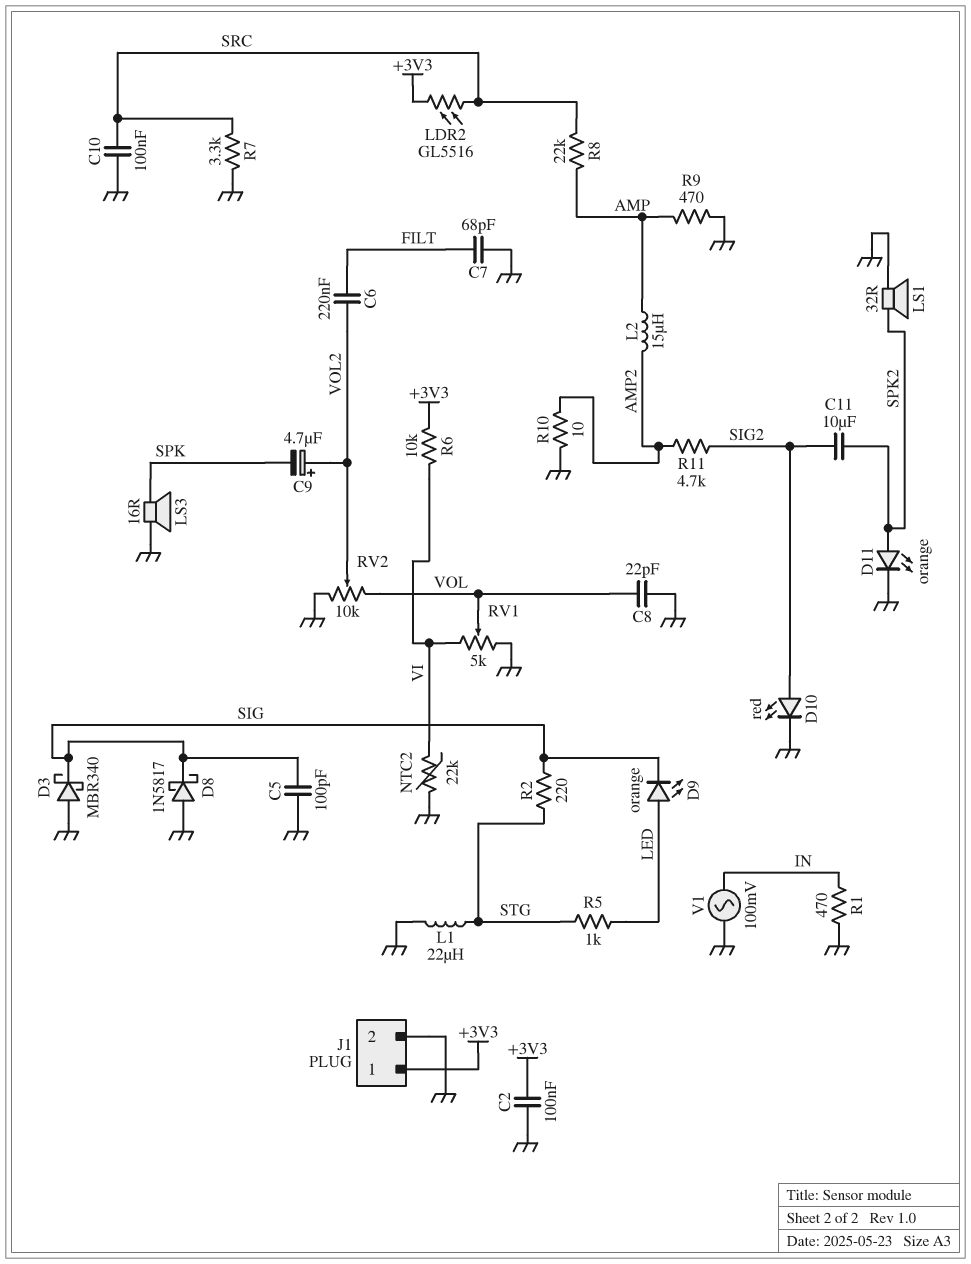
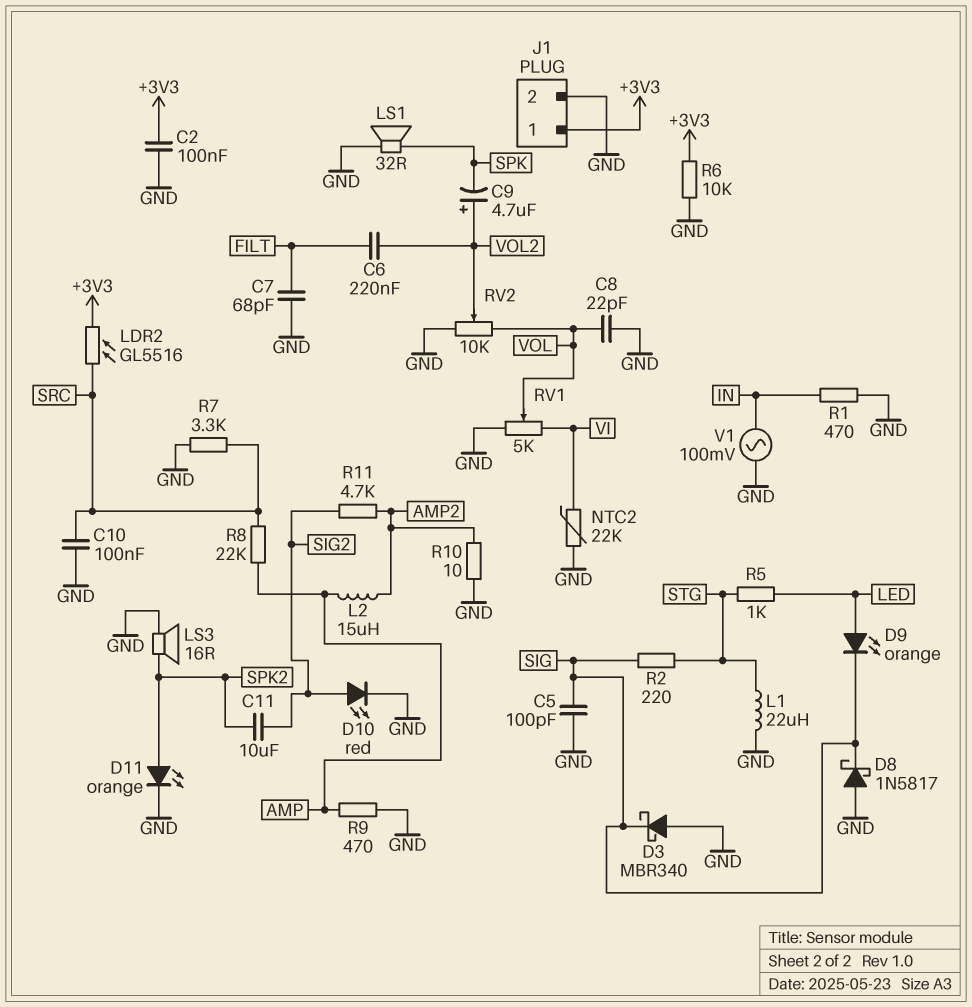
LS1: speaker 32R (GND, SPK2) -> speaker 32R (GND, SPK)
LS3: speaker 16R (GND, SPK) -> speaker 16R (GND, SPK2)
R6: 10k (+3V3, VI) -> 10k (+3V3, GND)

